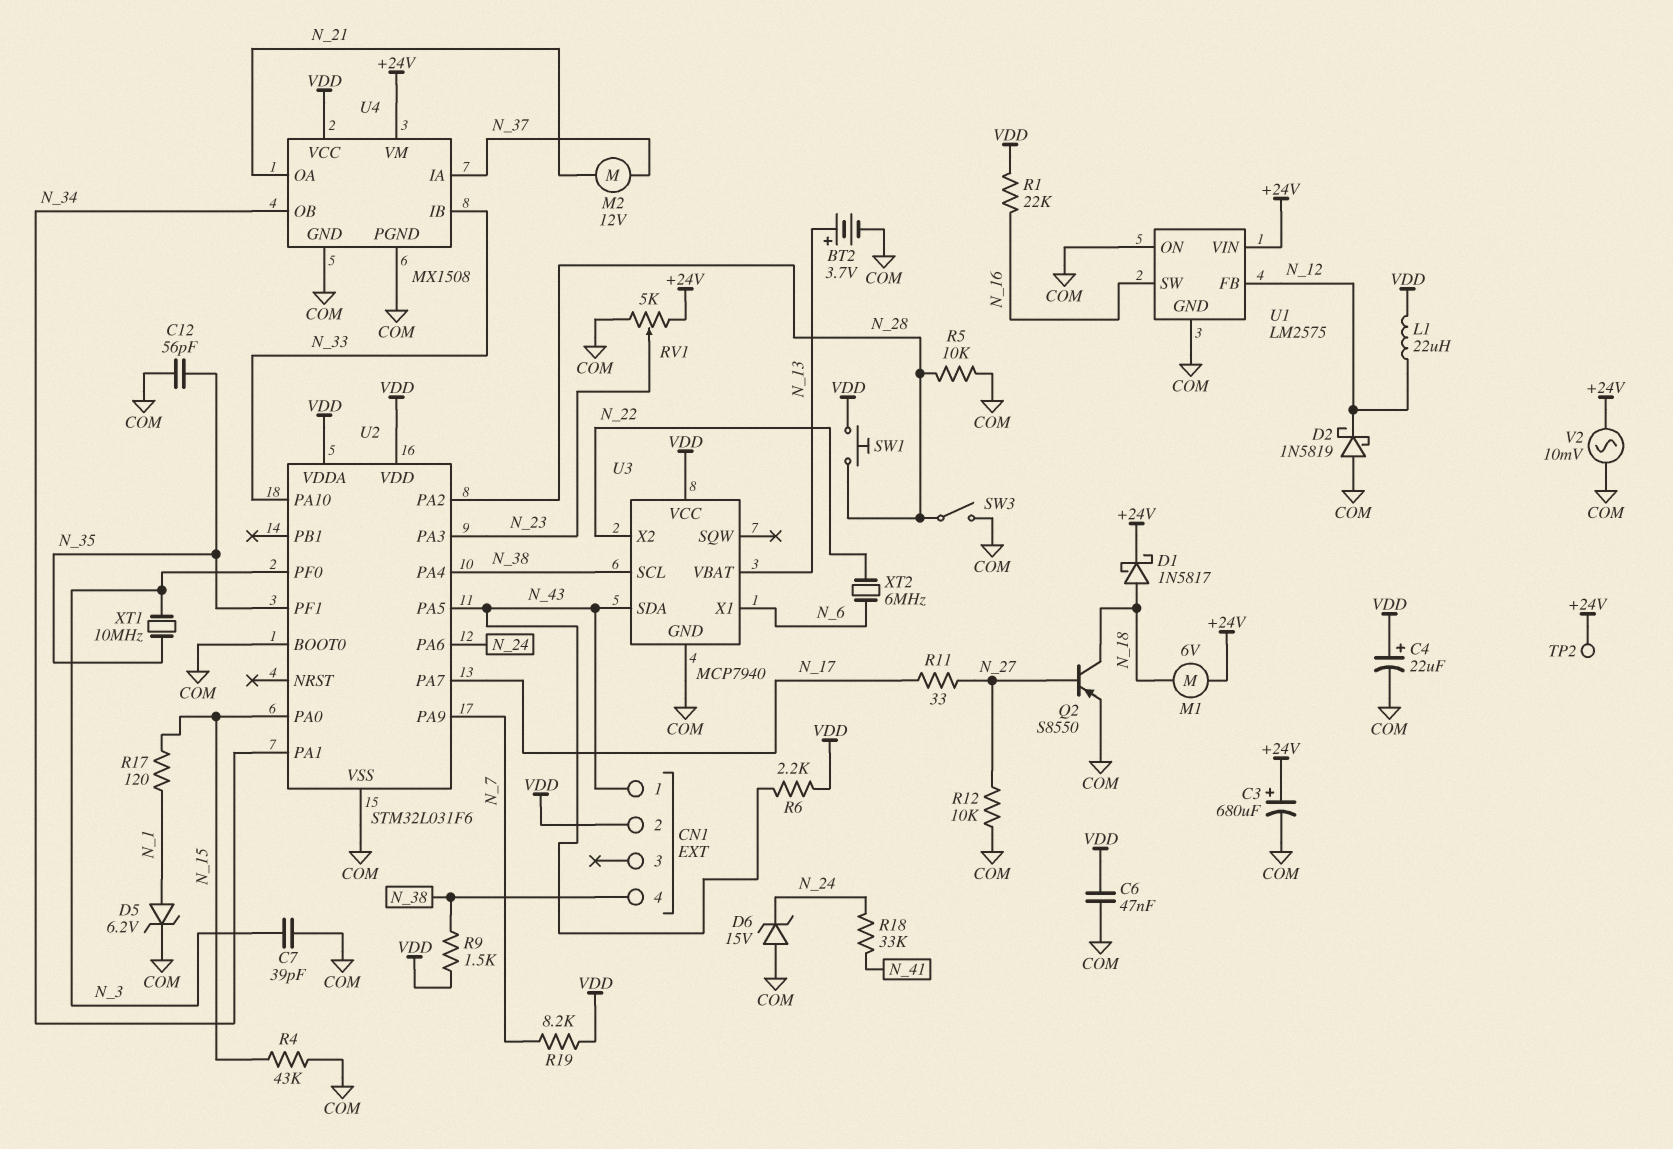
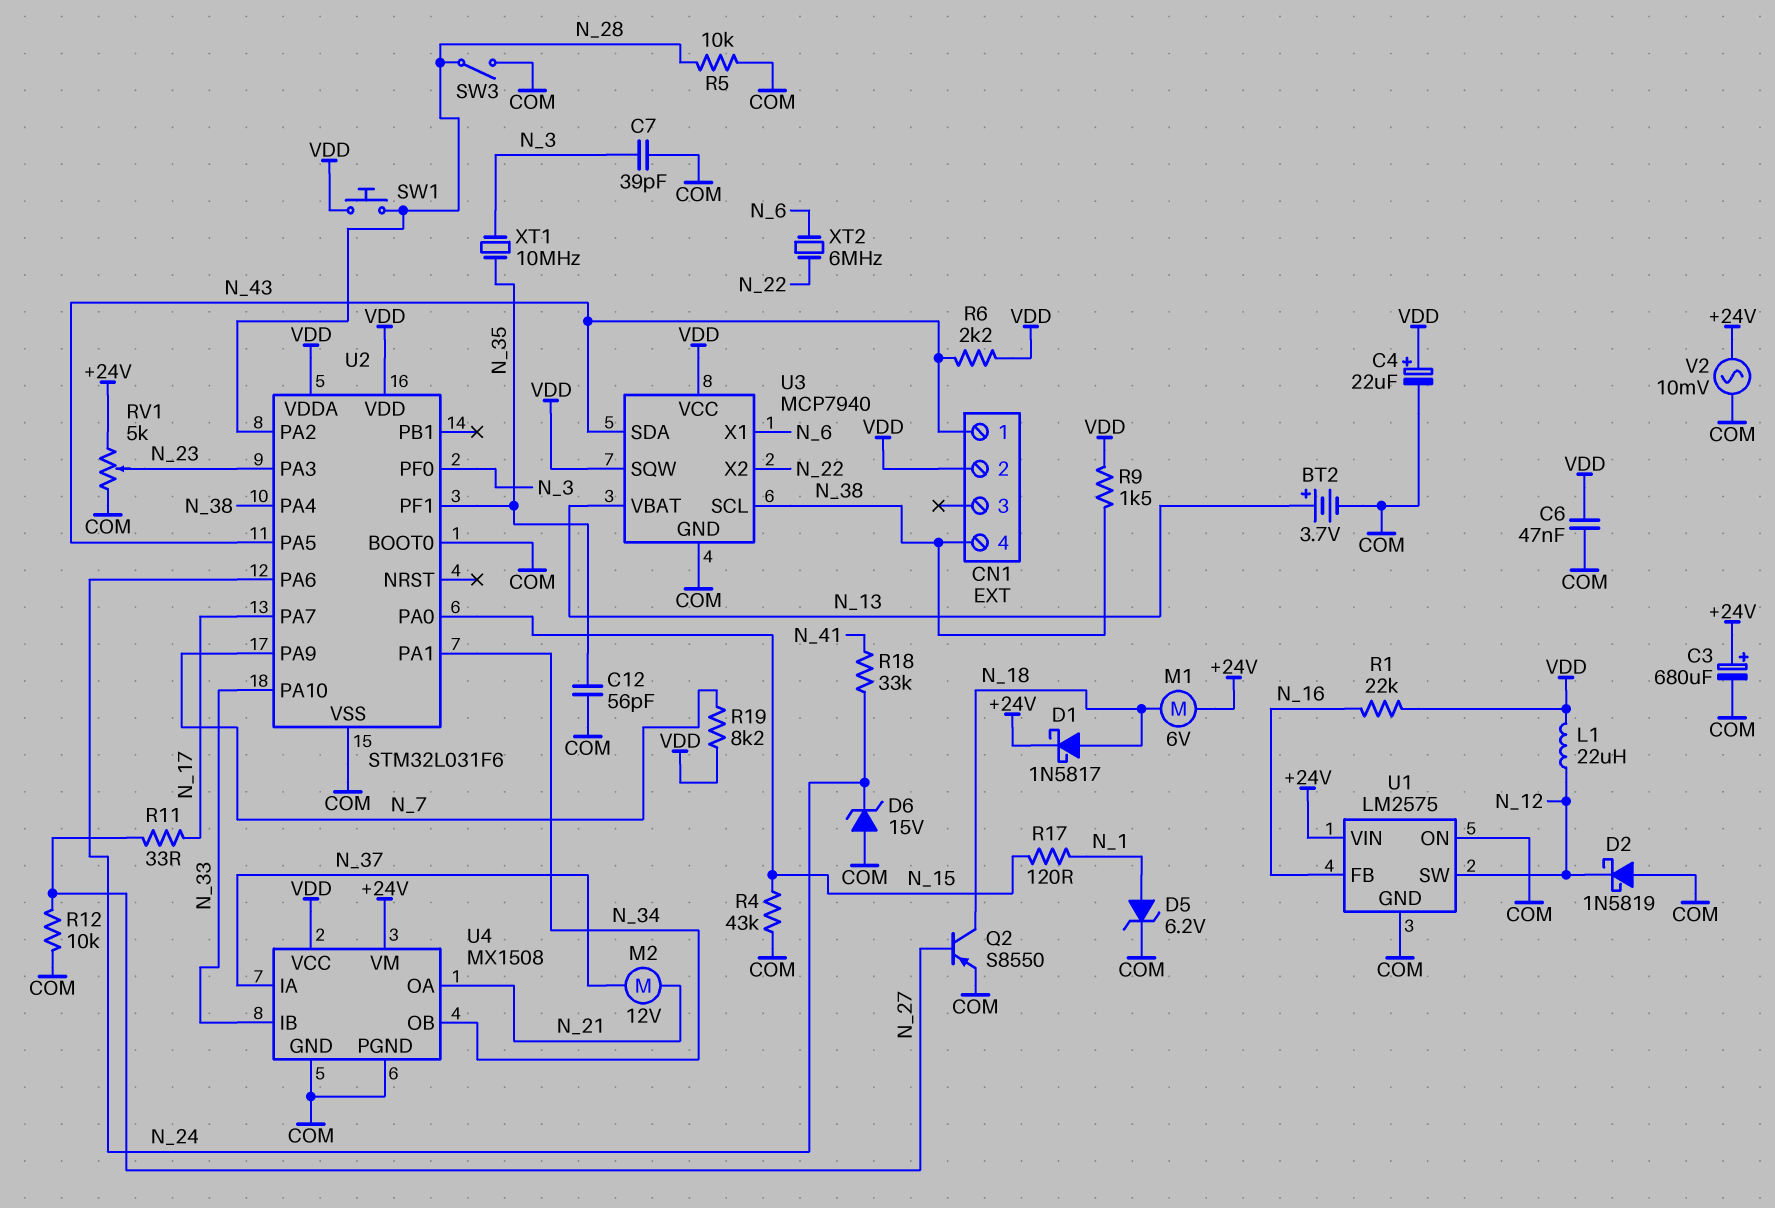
TP2: test point (+24V) -> none
U1 pin FB: N_12 -> N_16
U1 pin SW: N_16 -> N_12
U3 pin SQW: none -> VDD

